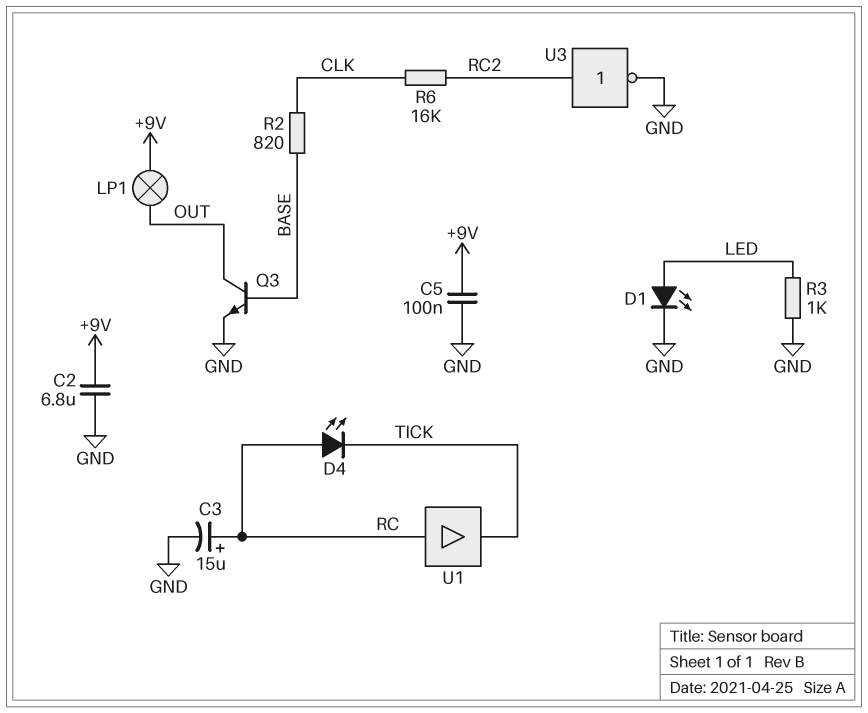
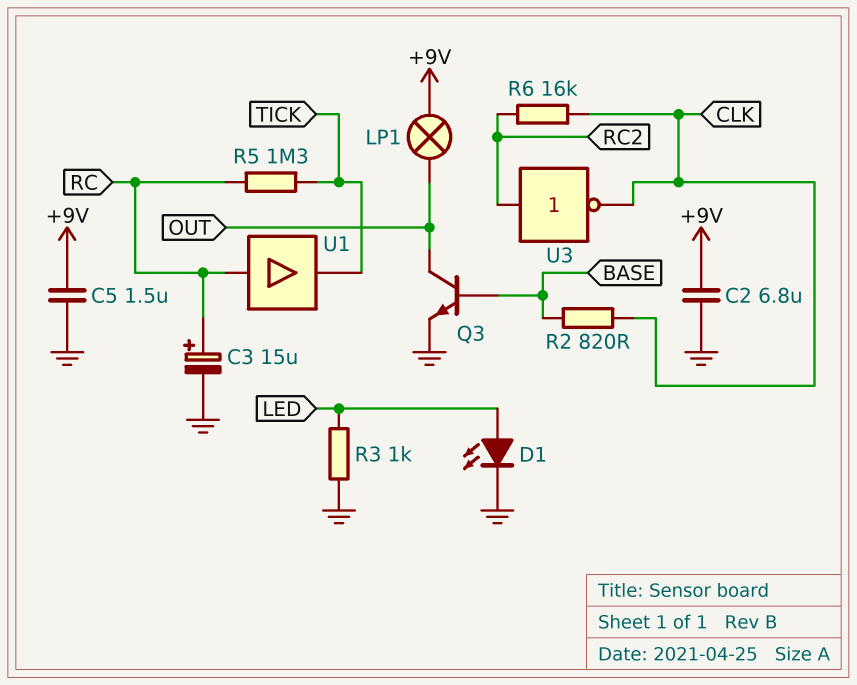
C5: 100nF (+9V, GND) -> 1.5uF (+9V, GND)
D4: LED (A RC, K TICK) -> none
R5: none -> 1.3M (RC, TICK)
U3: NOT (in RC2, out GND) -> NOT (in RC2, out CLK)

